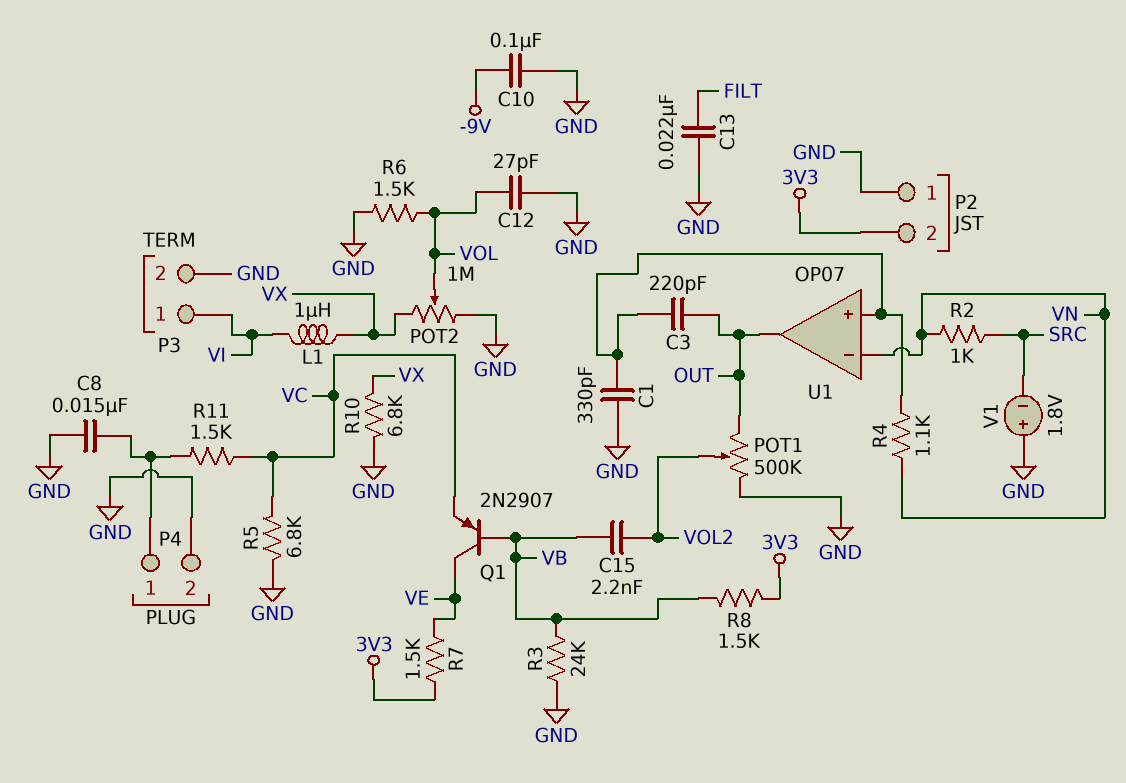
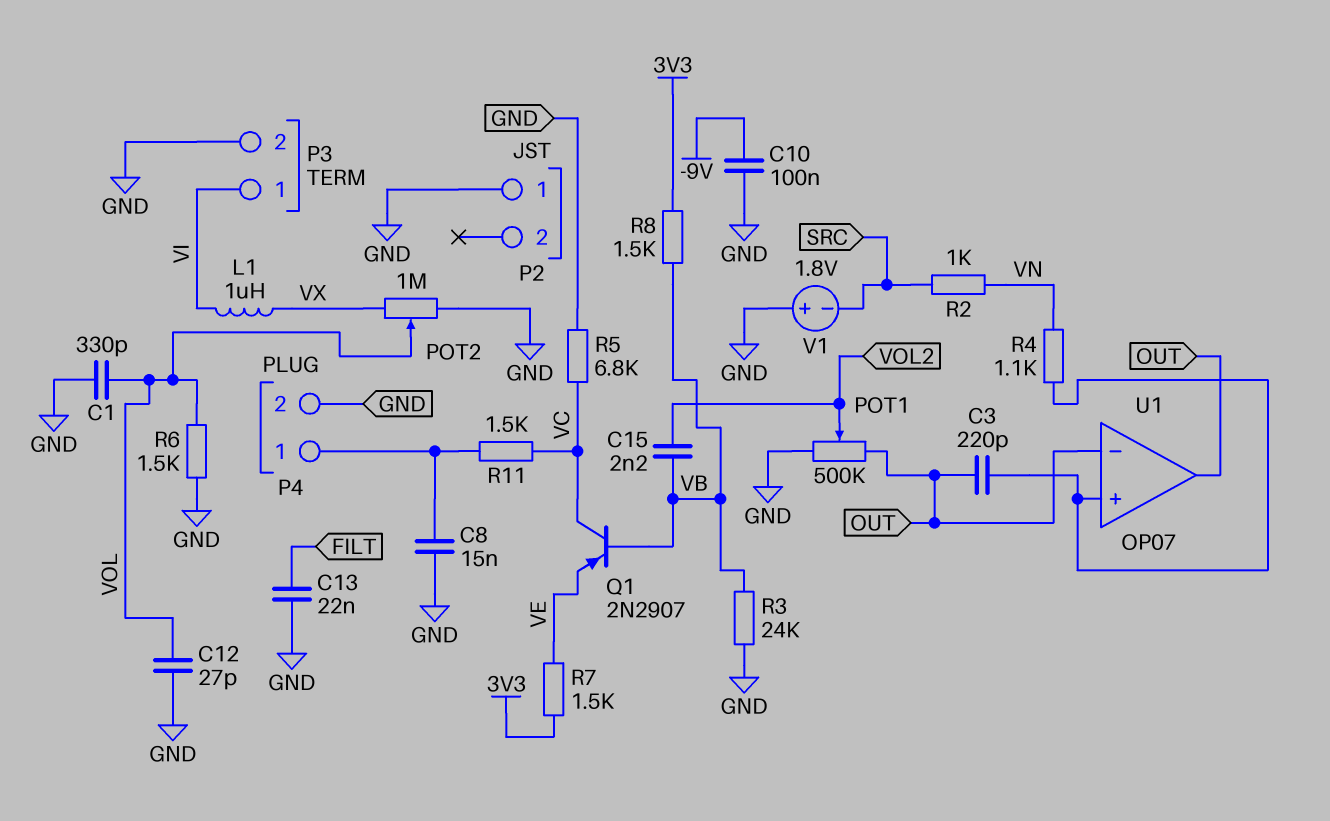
C1: 330pF (GND, U1/in+) -> 330pF (GND, VOL)
P2 pin 2: 3V3 -> none
Q1: PNP 2N2907 (B VB, C VE, E VC) -> PNP 2N2907 (B VB, C VC, E VE)
R10: 6.8k (GND, VX) -> none
U1 pin in-: VN -> OUT

